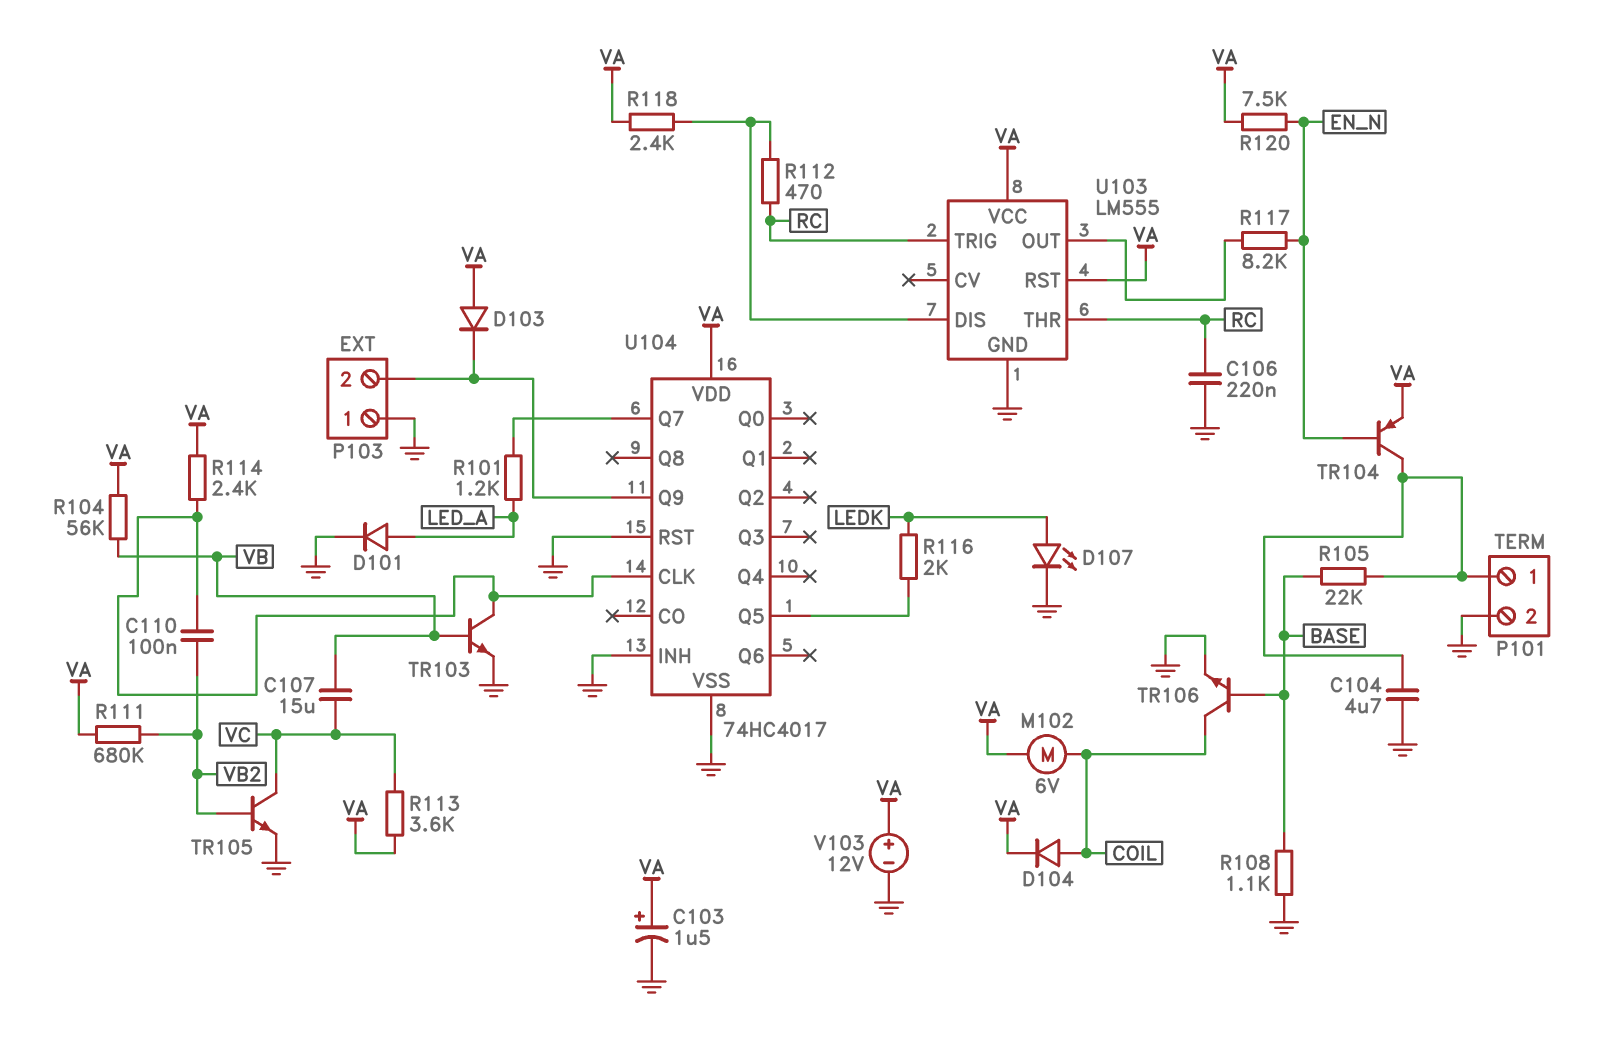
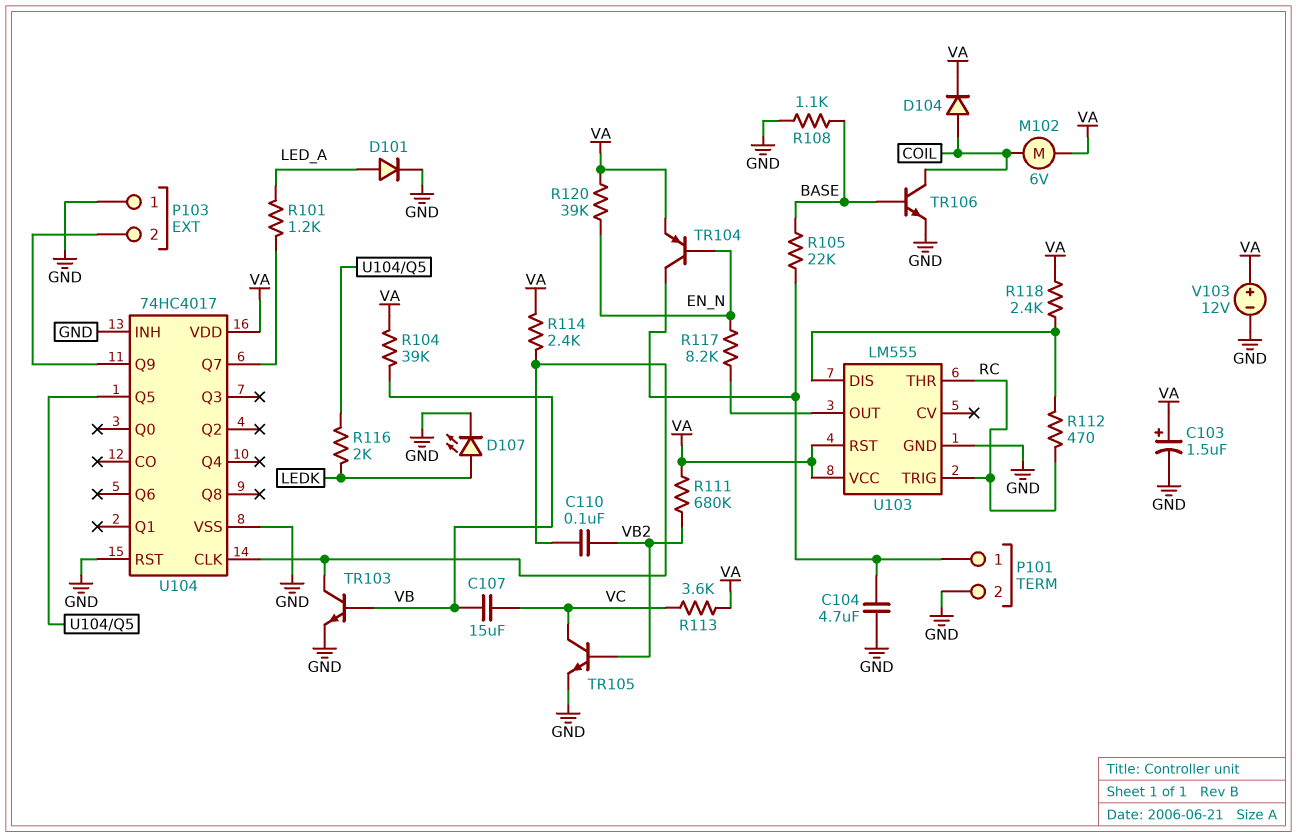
C106: 220nF (GND, RC) -> none
D103: diode (A VA, K P103/2) -> none
R104: 56k (VA, VB) -> 39k (VA, VB)
R120: 7.5k (EN_N, VA) -> 39k (EN_N, VA)

